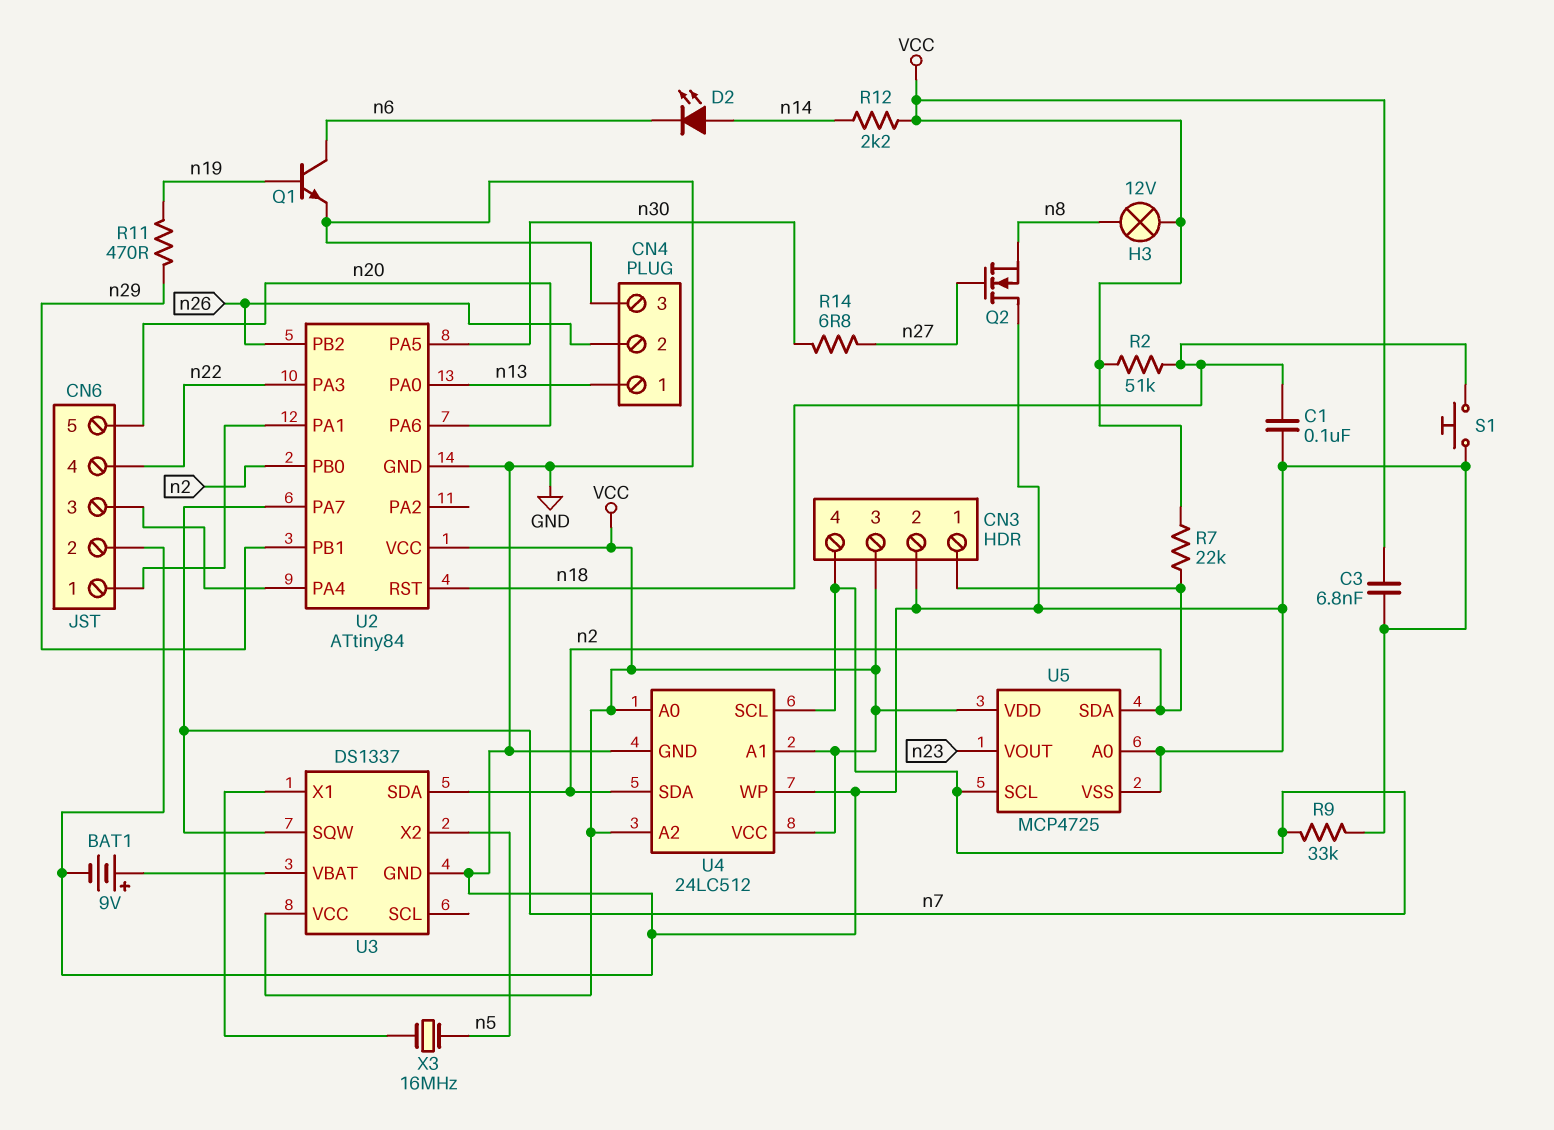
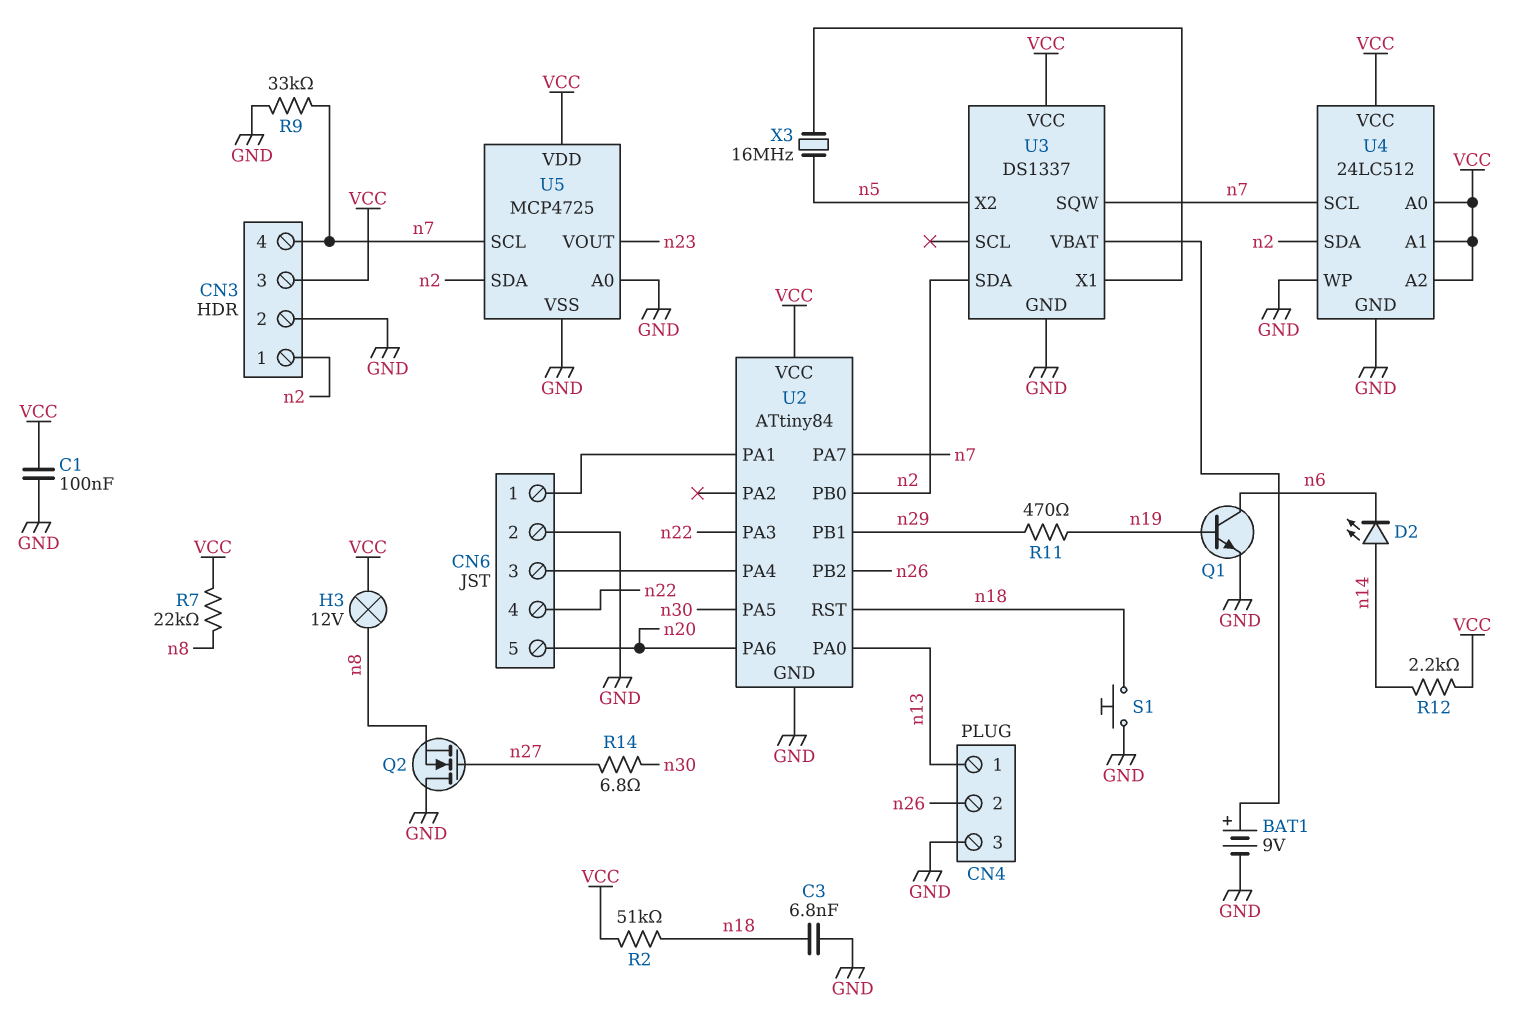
C1: 100nF (GND, n18) -> 100nF (GND, VCC)
C3: 6.8nF (GND, VCC) -> 6.8nF (GND, n18)
R7: 22k (VCC, n2) -> 22k (VCC, n8)

